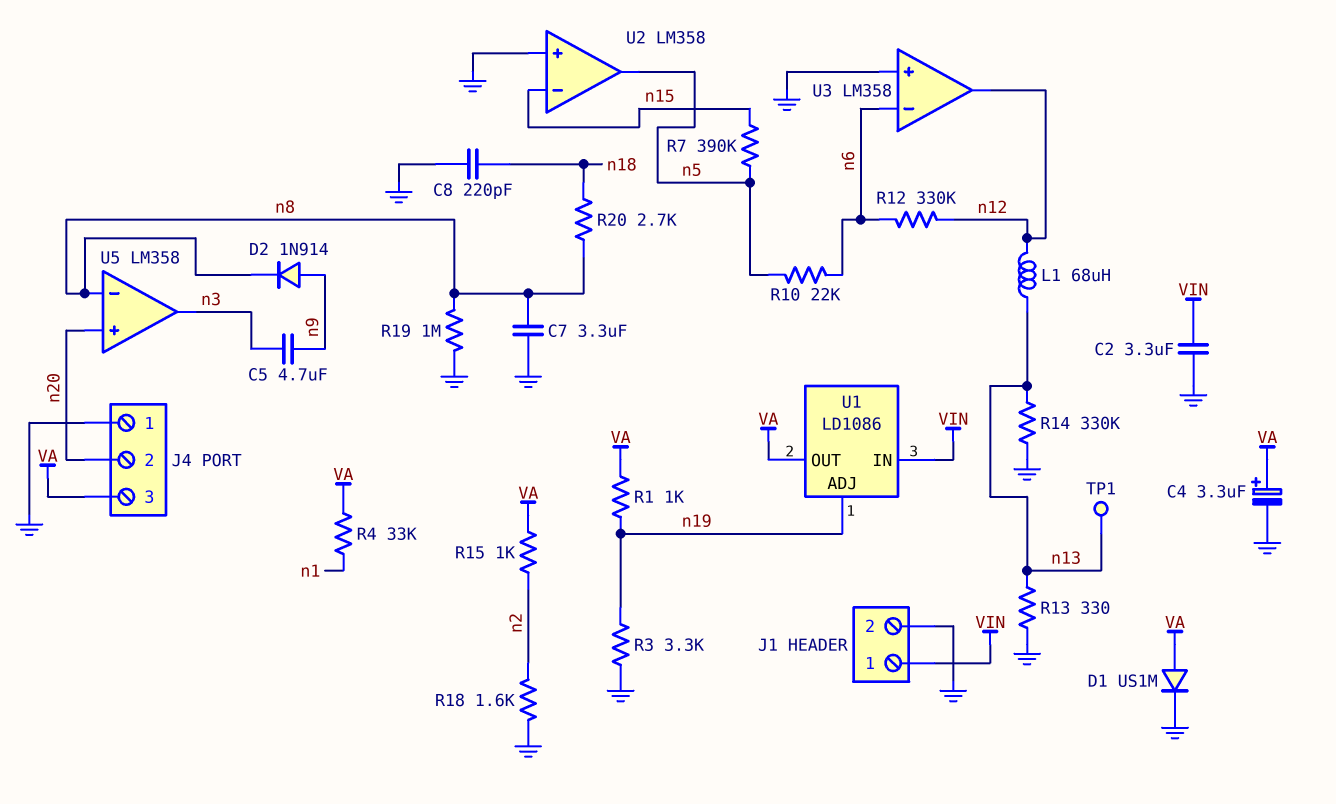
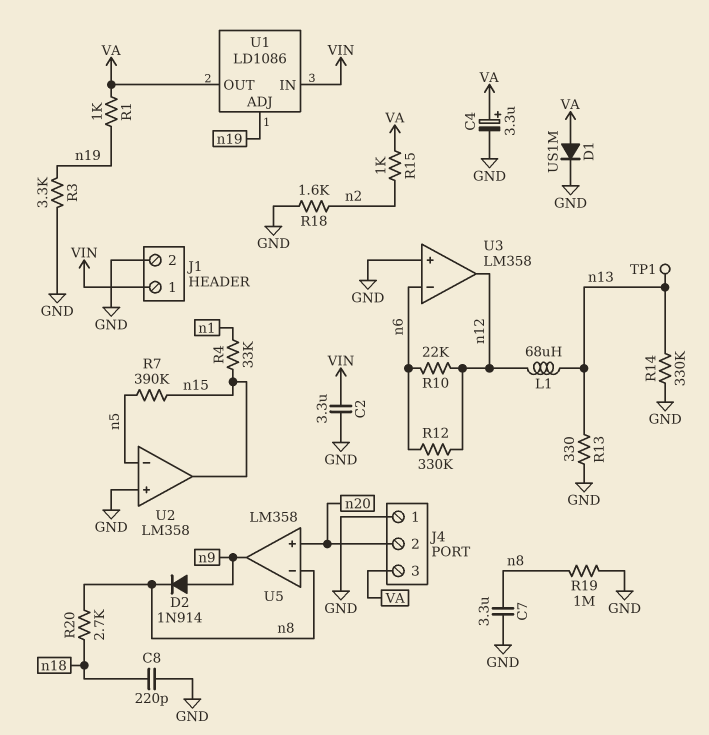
C5: 4.7uF (n3, n9) -> none
R4: 33k (VA, n1) -> 33k (n1, n15)
R10: 22k (n5, n6) -> 22k (n6, n12)
U2 pin in-: n15 -> n5
U2 pin out: n5 -> n15
U5 pin out: n3 -> n9

